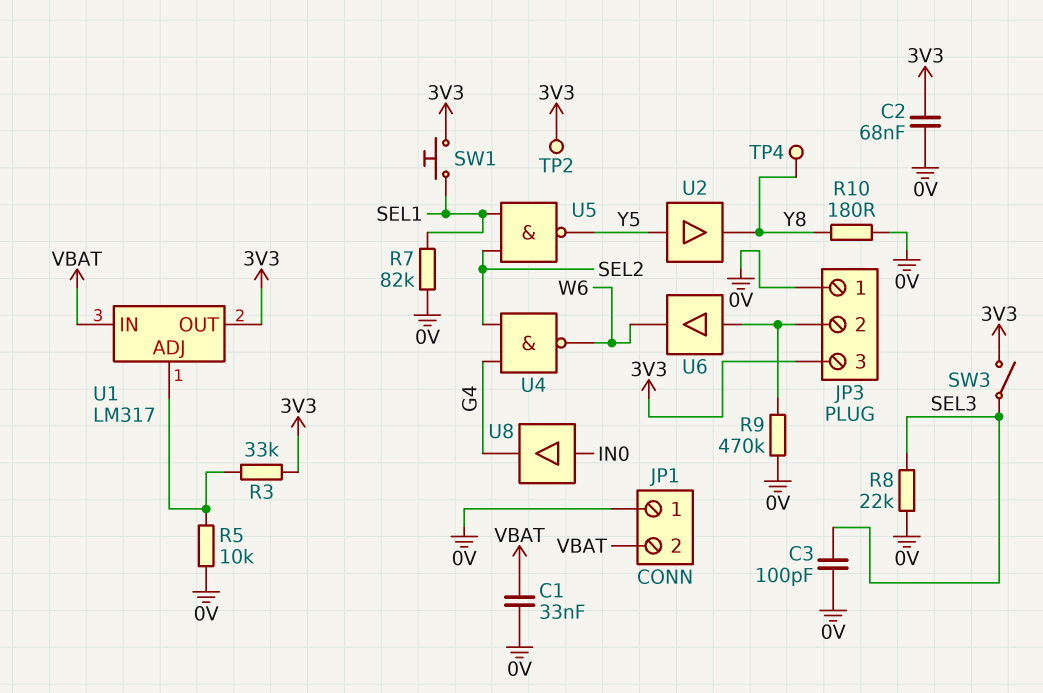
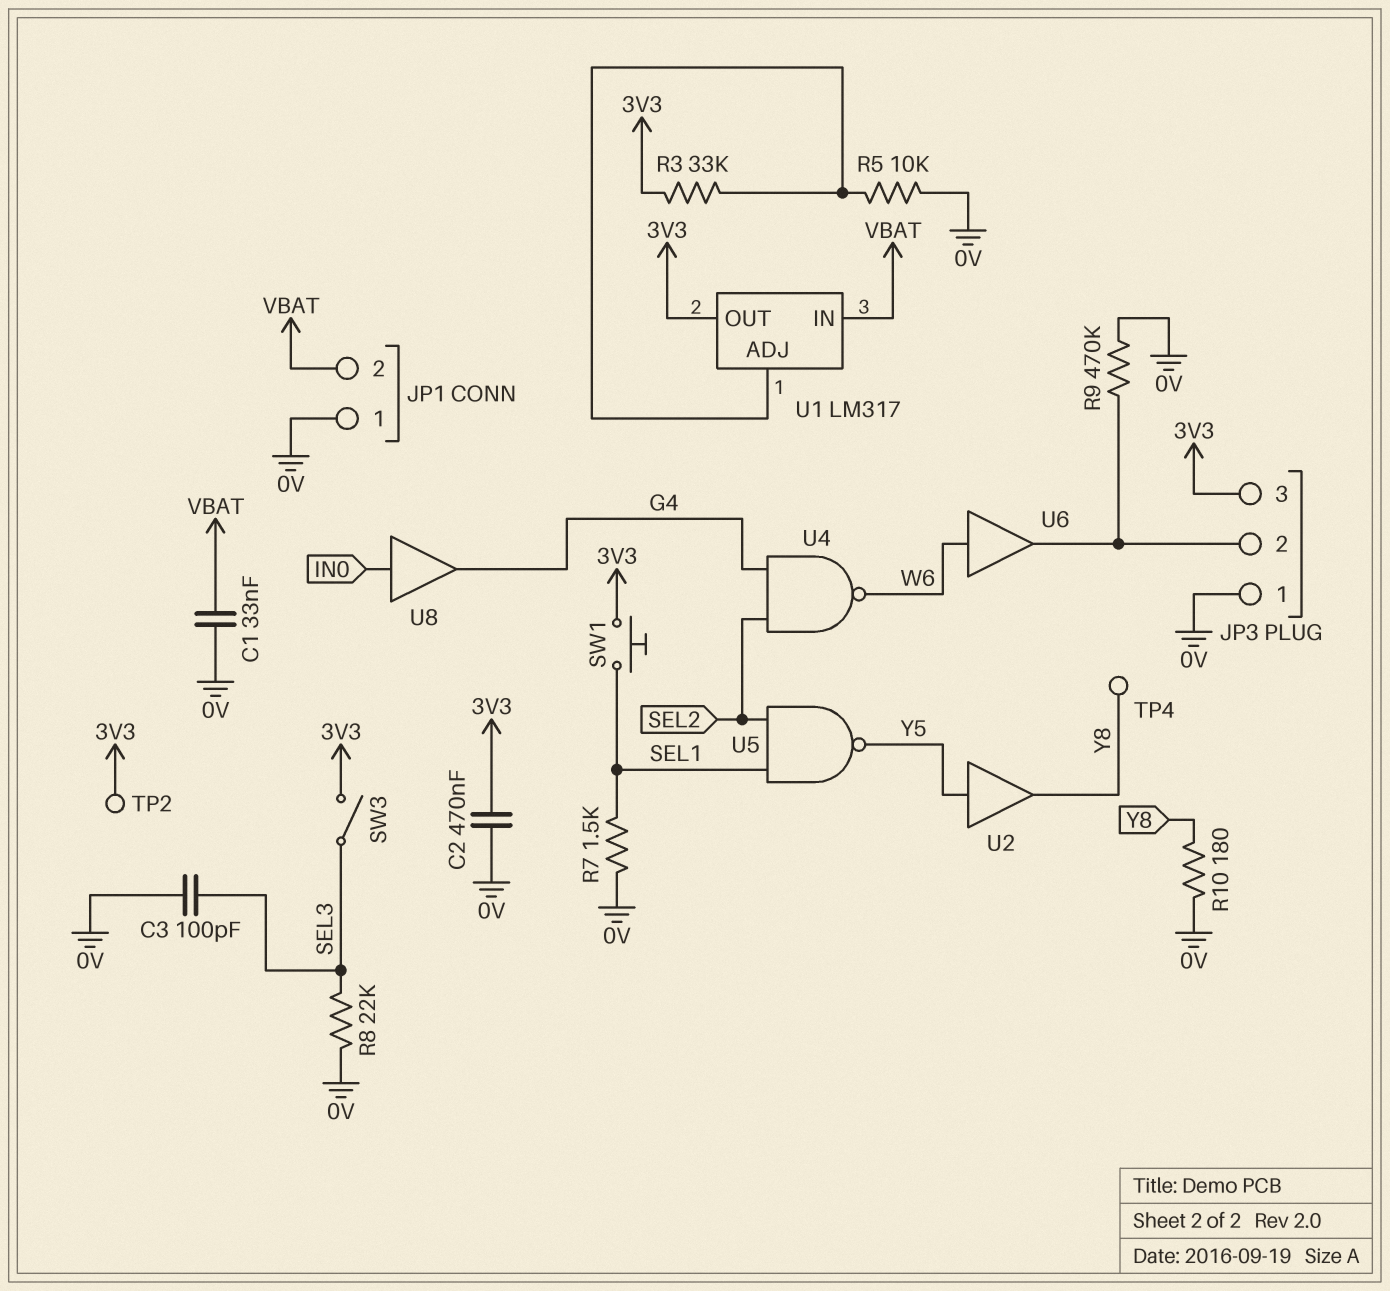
C2: 68nF (0V, 3V3) -> 470nF (0V, 3V3)
R7: 82k (0V, SEL1) -> 1.5k (0V, SEL1)
U6: buffer (in JP3/2, out W6) -> buffer (in W6, out JP3/2)

